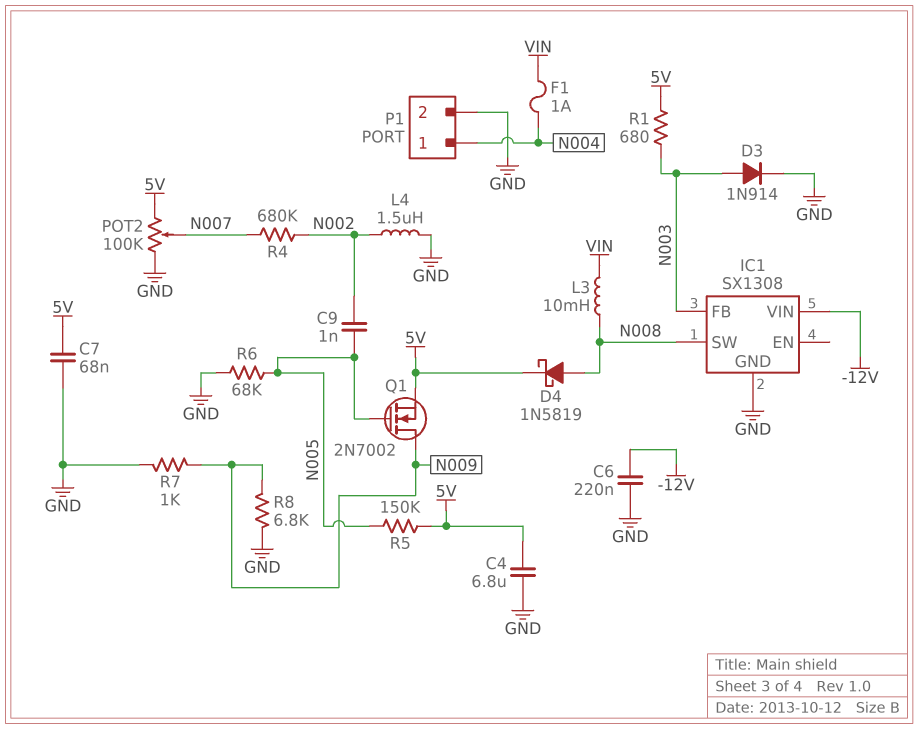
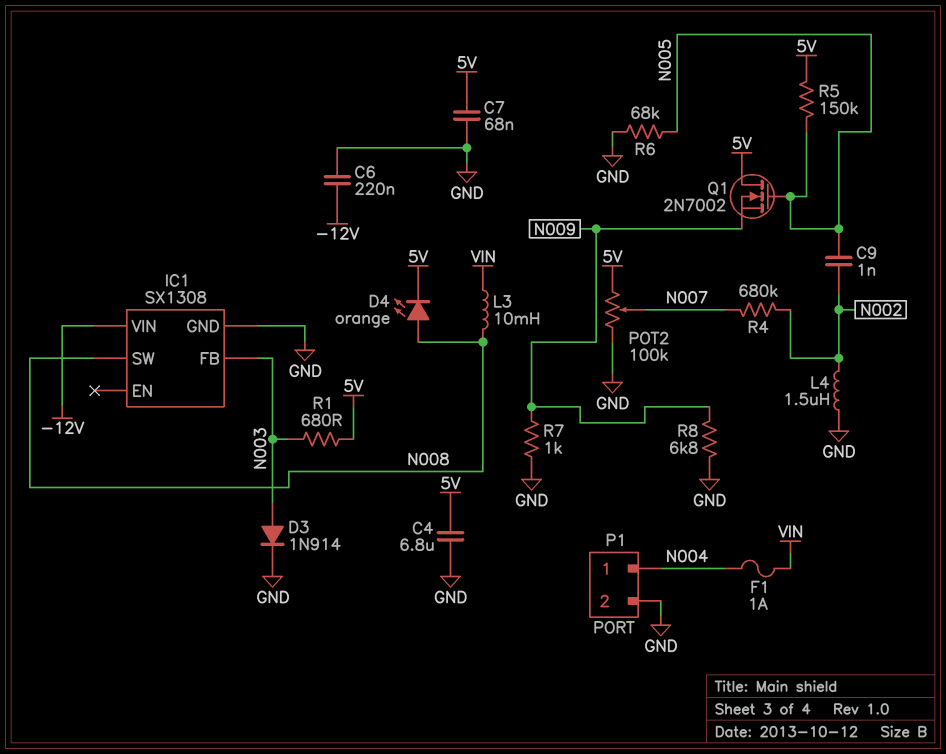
D4: schottky 1N5819 (A N008, K 5V) -> LED orange (A N008, K 5V)
Q1: NMOS 2N7002 (G N005, D N009, S 5V) -> NMOS 2N7002 (G N005, D 5V, S N009)

